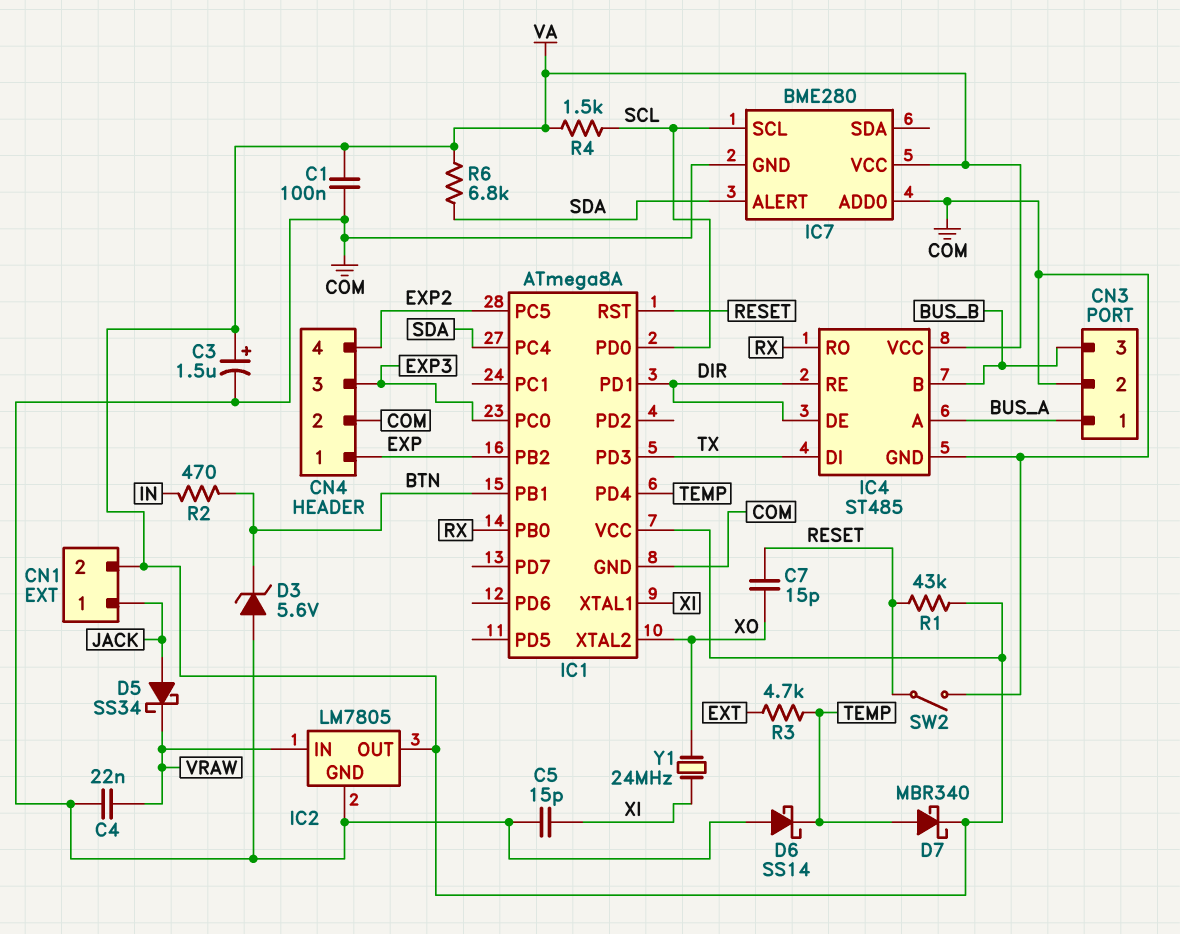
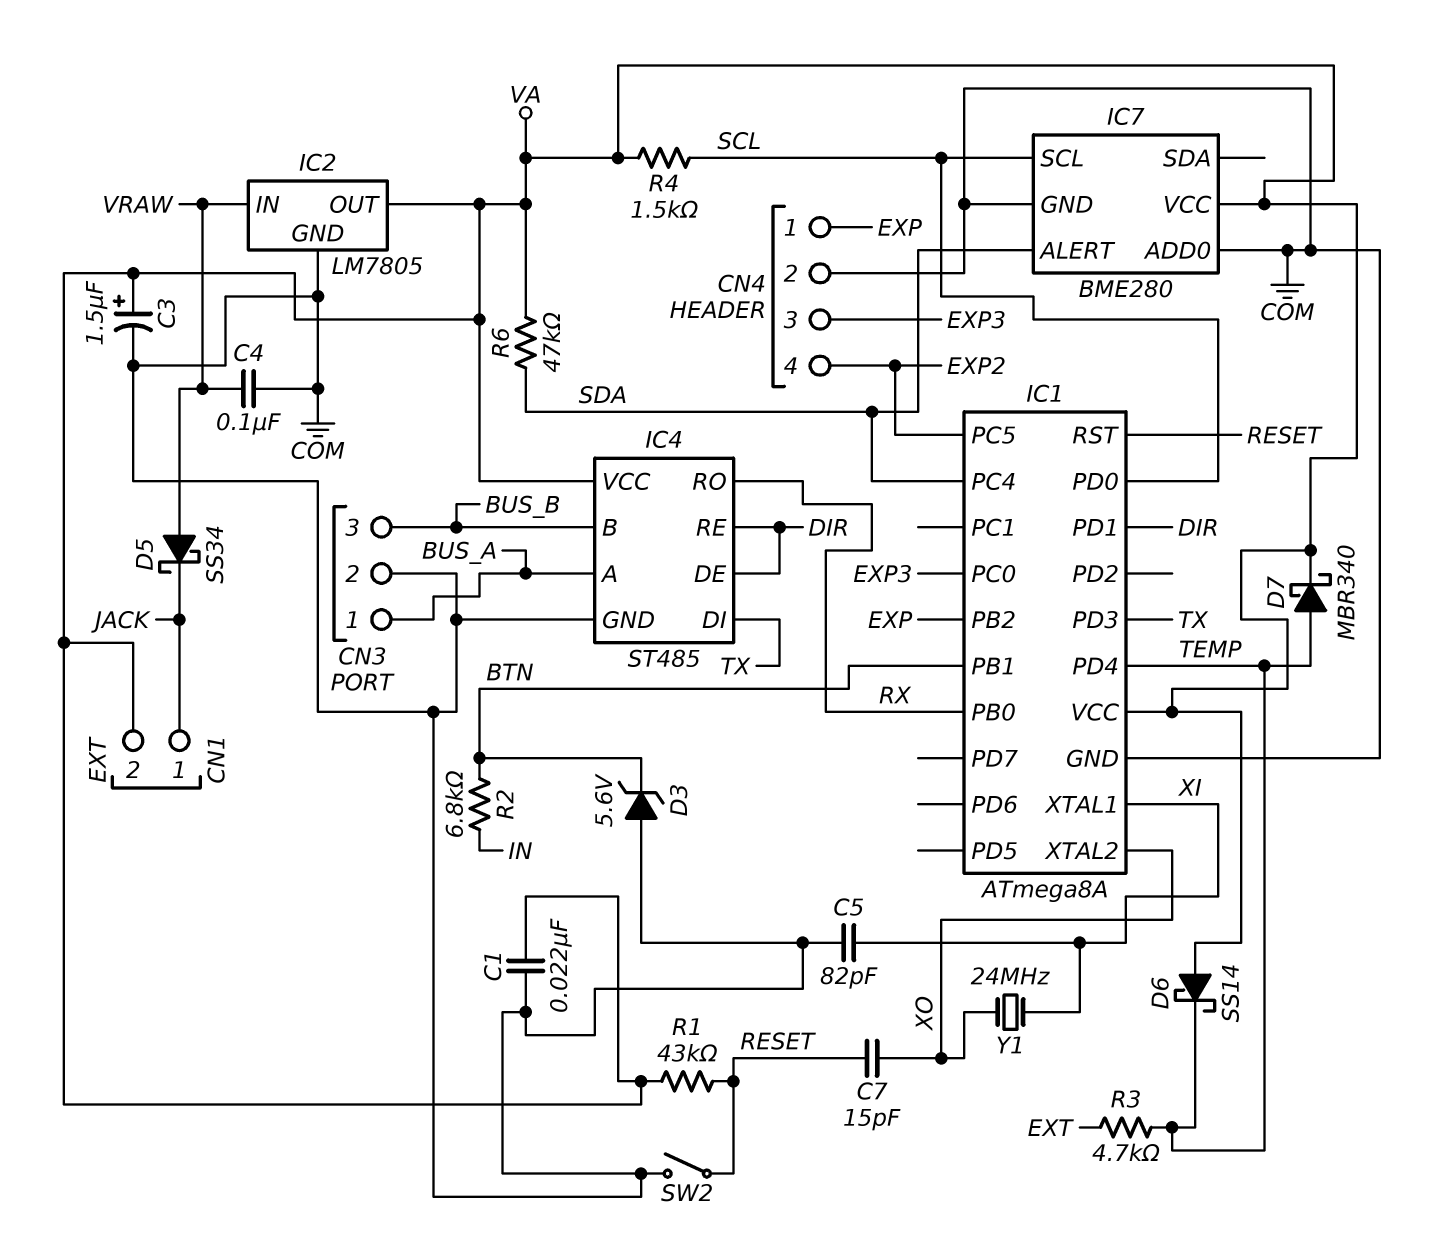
C1: 100nF (COM, VA) -> 22nF (COM, VA)
C4: 22nF (COM, VRAW) -> 100nF (COM, VRAW)
C5: 15pF (COM, XI) -> 82pF (COM, XI)
D5: schottky SS34 (A JACK, K VRAW) -> schottky SS34 (A VRAW, K JACK)
D6: schottky SS14 (A COM, K TEMP) -> schottky SS14 (A VA, K TEMP)
R2: 470 (BTN, IN) -> 6.8k (BTN, IN)
R6: 6.8k (SDA, VA) -> 47k (SDA, VA)

